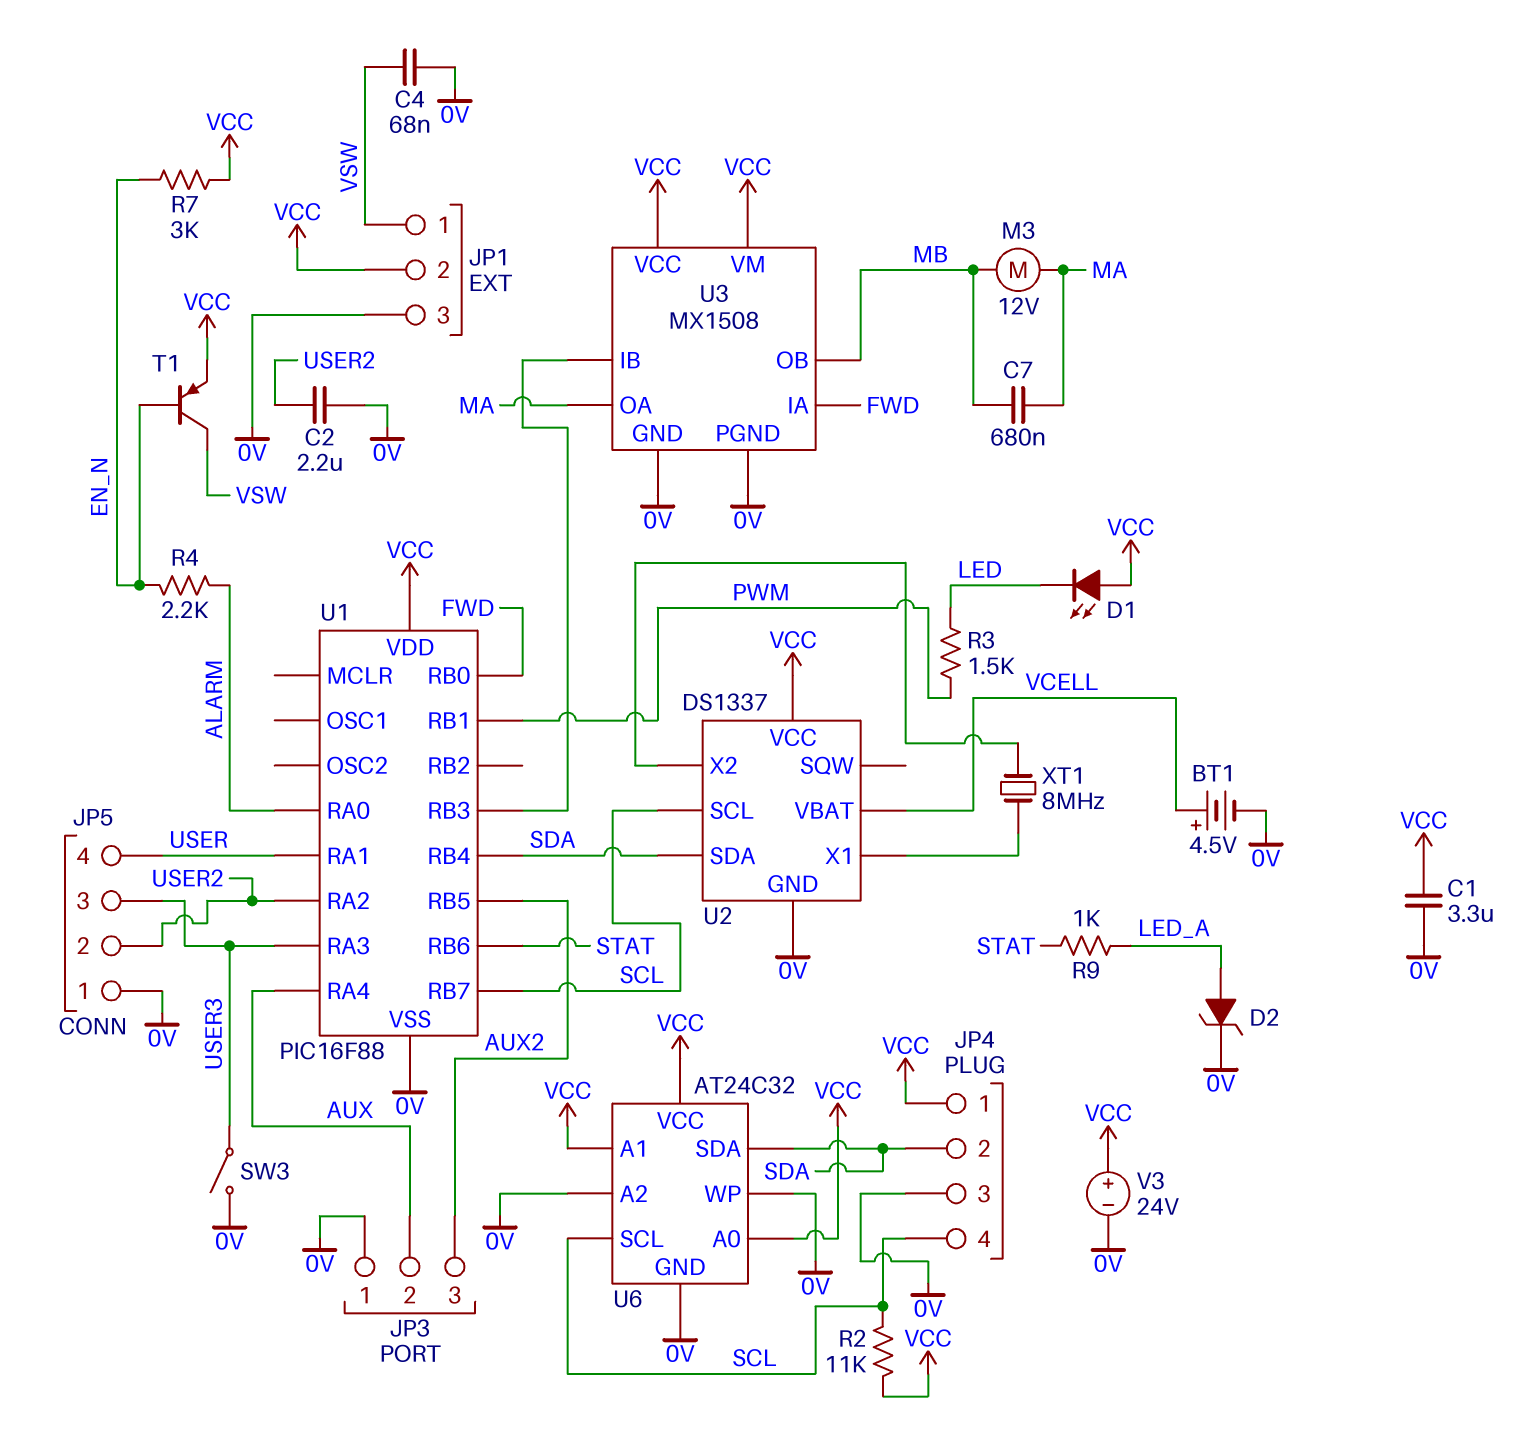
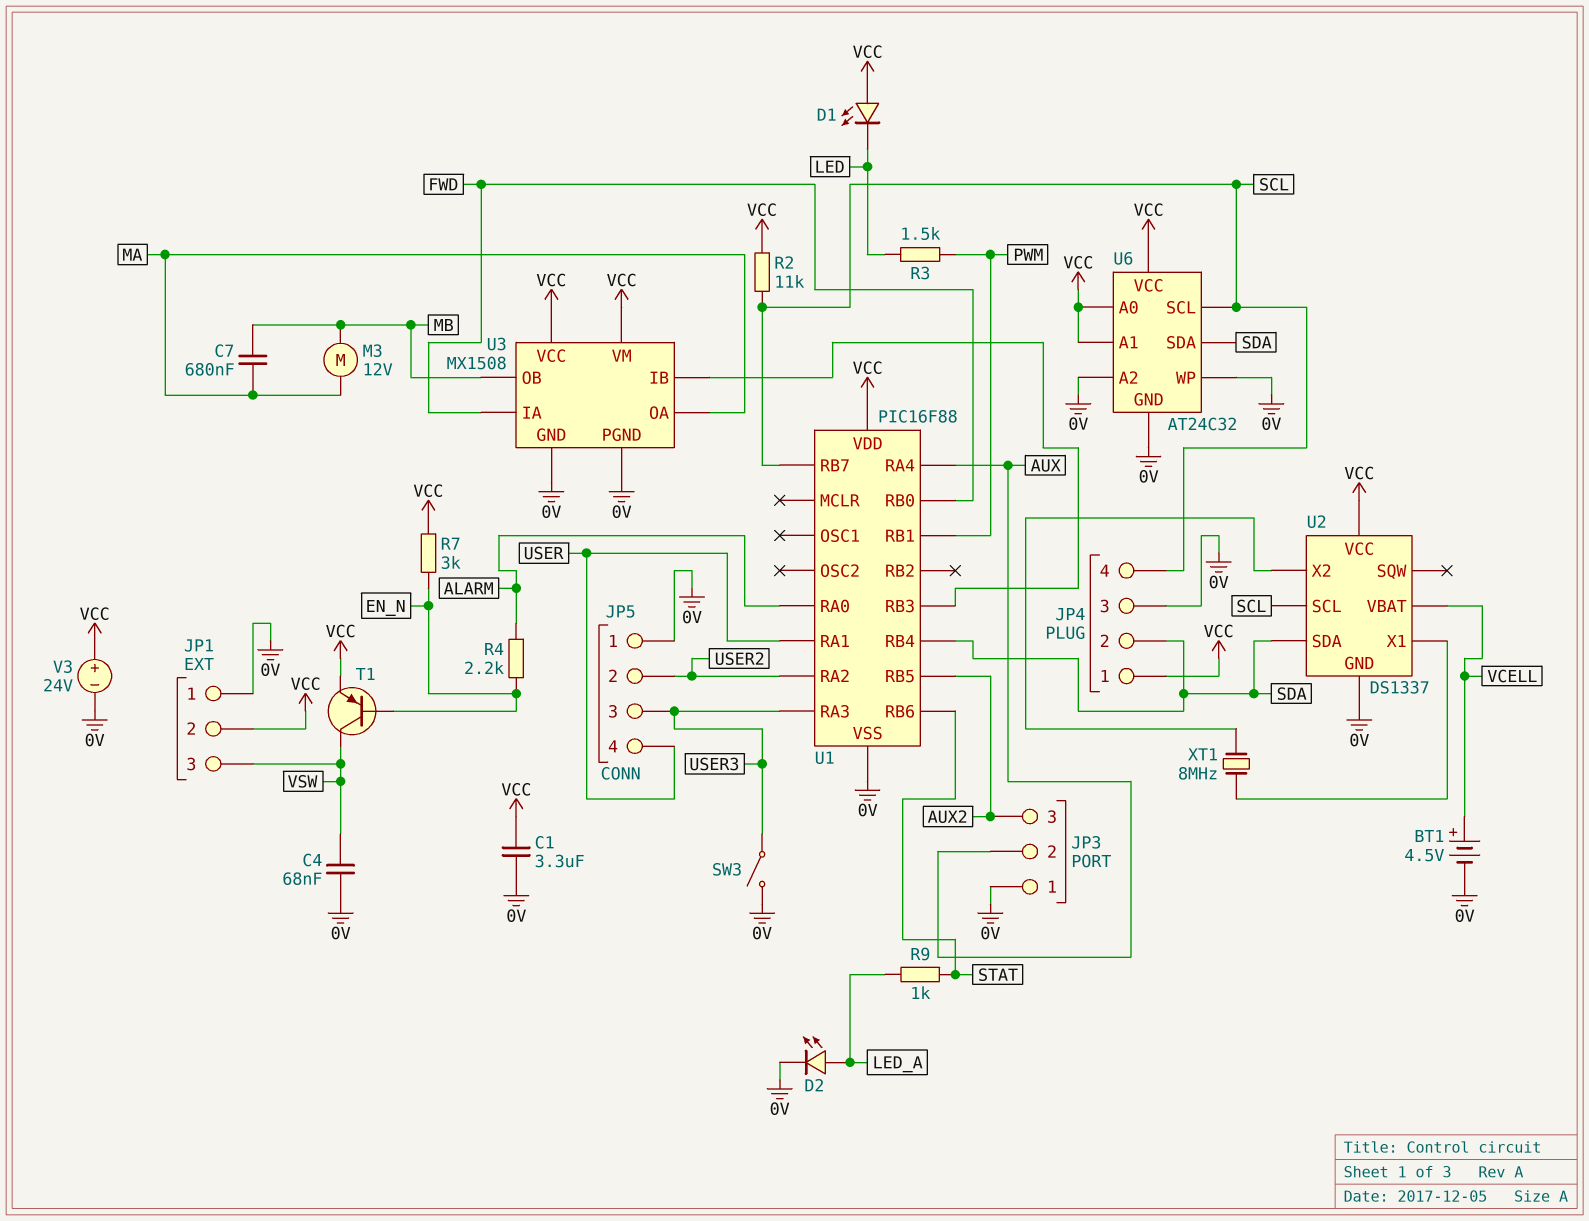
C2: 2.2uF (0V, USER2) -> none
D2: zener (A LED_A, K 0V) -> LED (A LED_A, K 0V)
JP1 pin 1: VSW -> 0V
JP1 pin 3: 0V -> VSW

